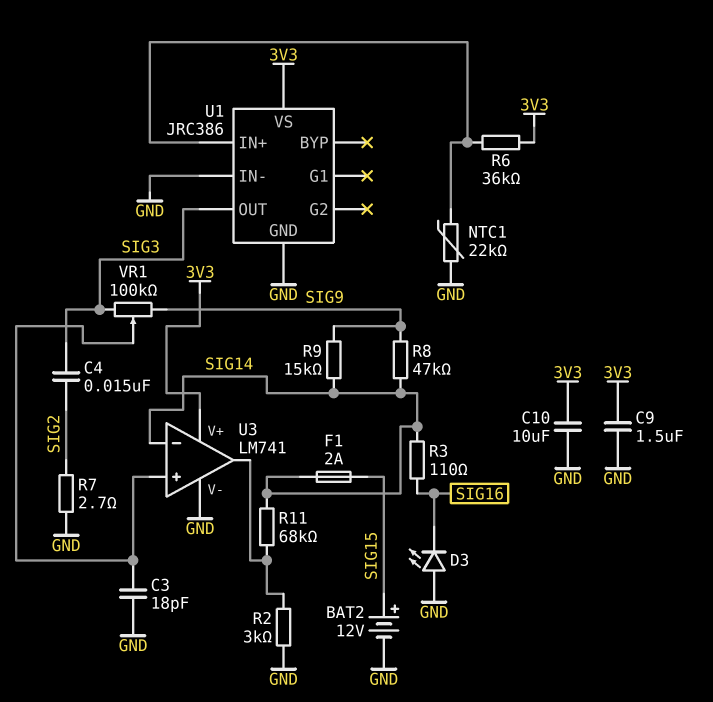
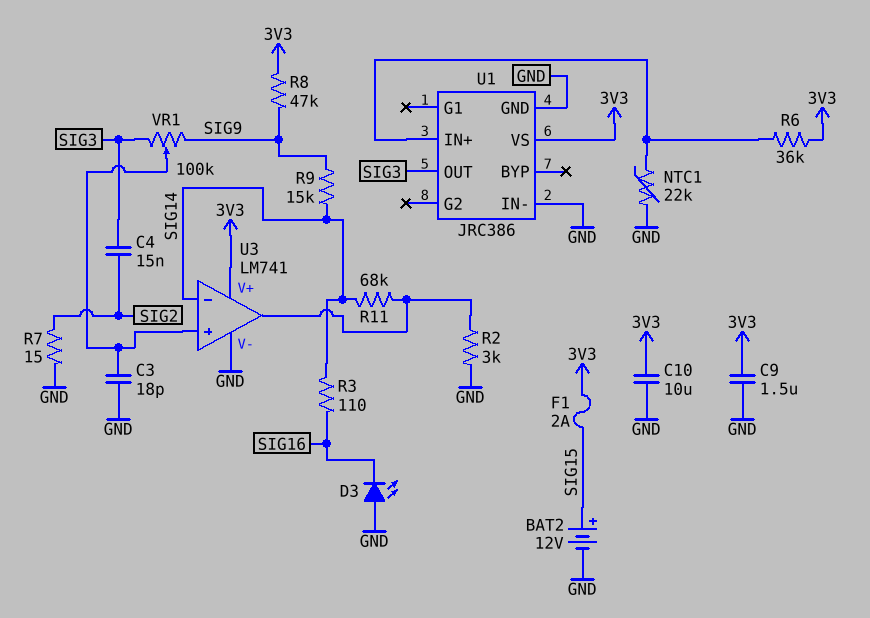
F1: 2A (SIG14, SIG15) -> 2A (3V3, SIG15)
R7: 2.7 (GND, SIG2) -> 15 (GND, SIG2)
R8: 47k (SIG9, SIG14) -> 47k (3V3, SIG9)

